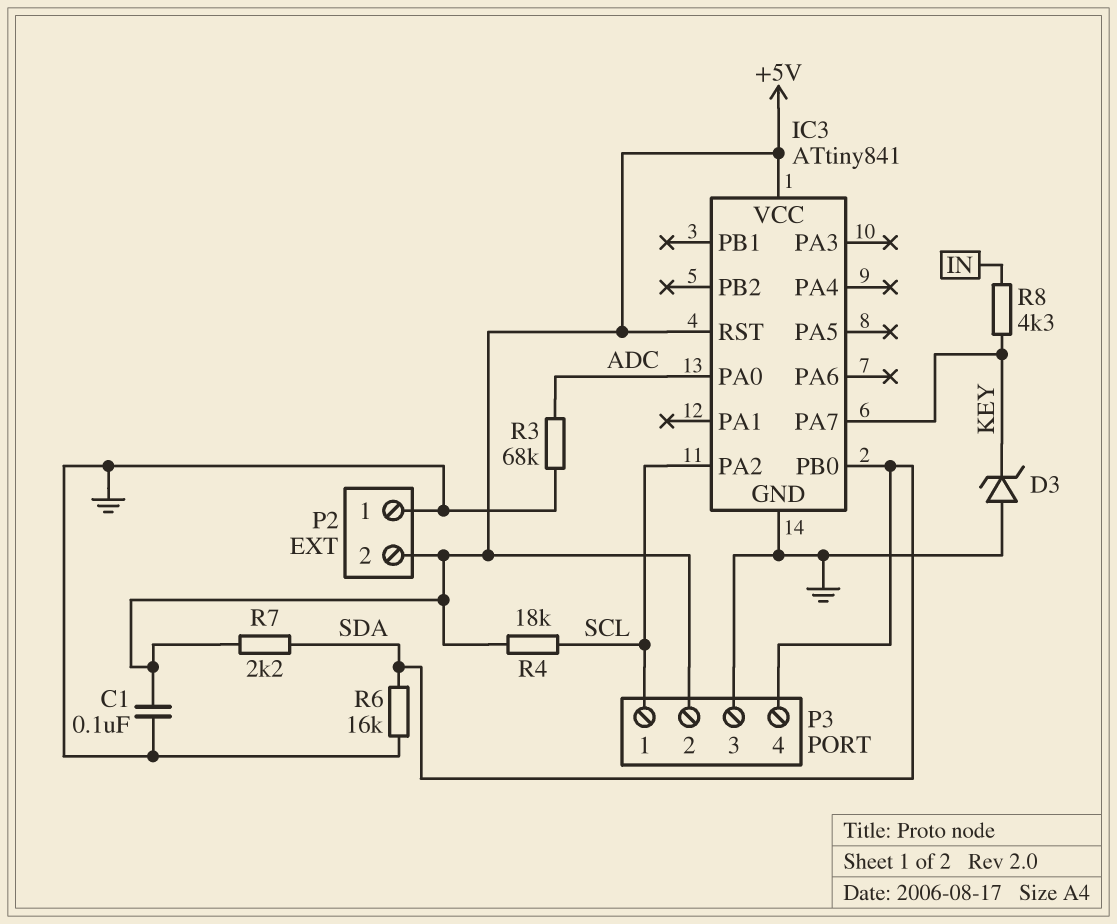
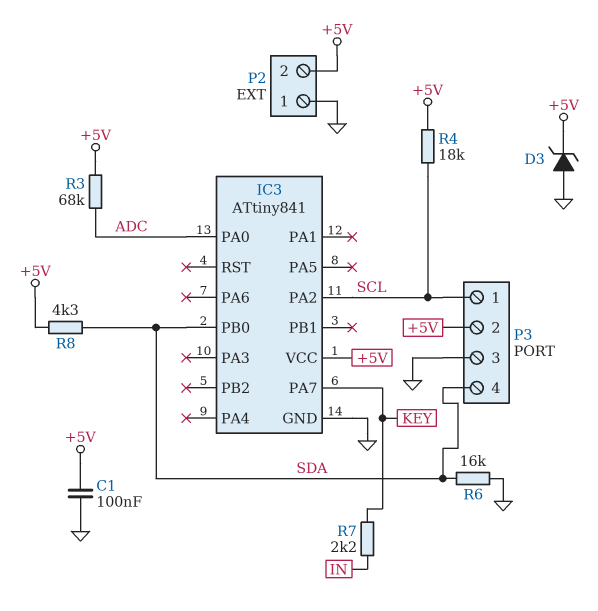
D3: zener (A GND, K KEY) -> zener (A GND, K +5V)
IC3 pin RST: +5V -> none
R3: 68k (ADC, GND) -> 68k (+5V, ADC)
R7: 2.2k (+5V, SDA) -> 2.2k (IN, KEY)
R8: 4.3k (IN, KEY) -> 4.3k (+5V, SDA)

